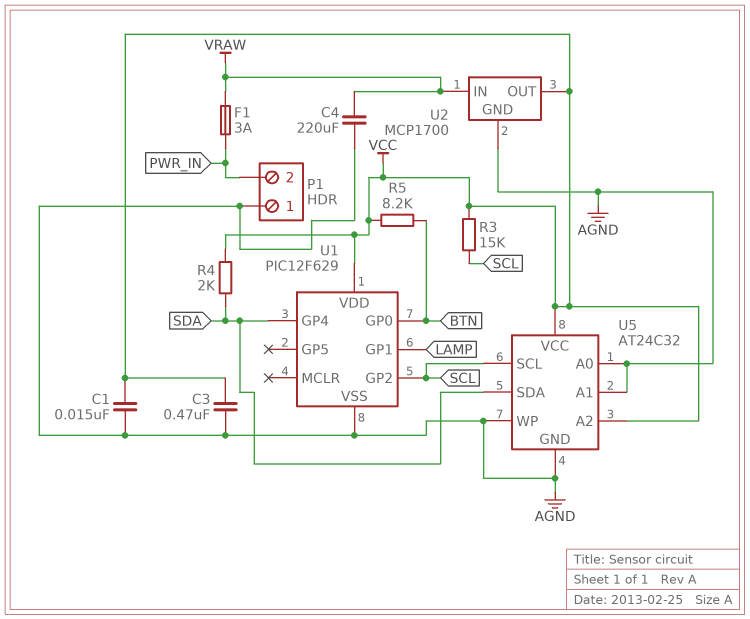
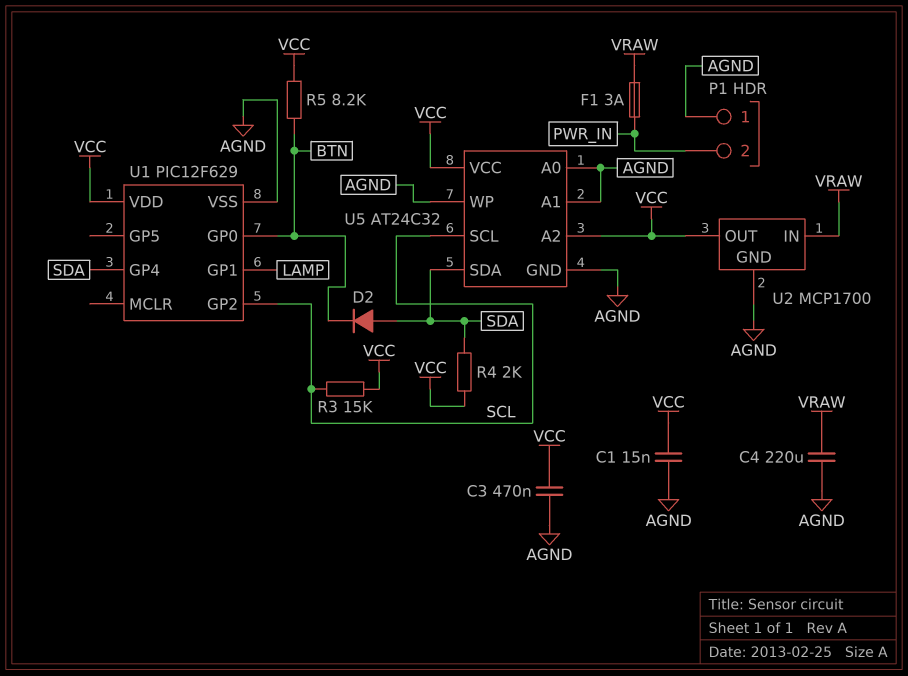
D2: none -> diode (A SDA, K BTN)

